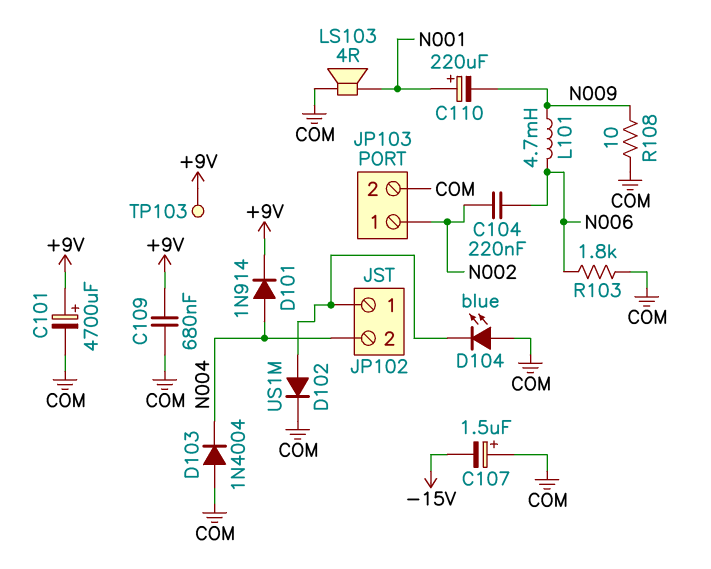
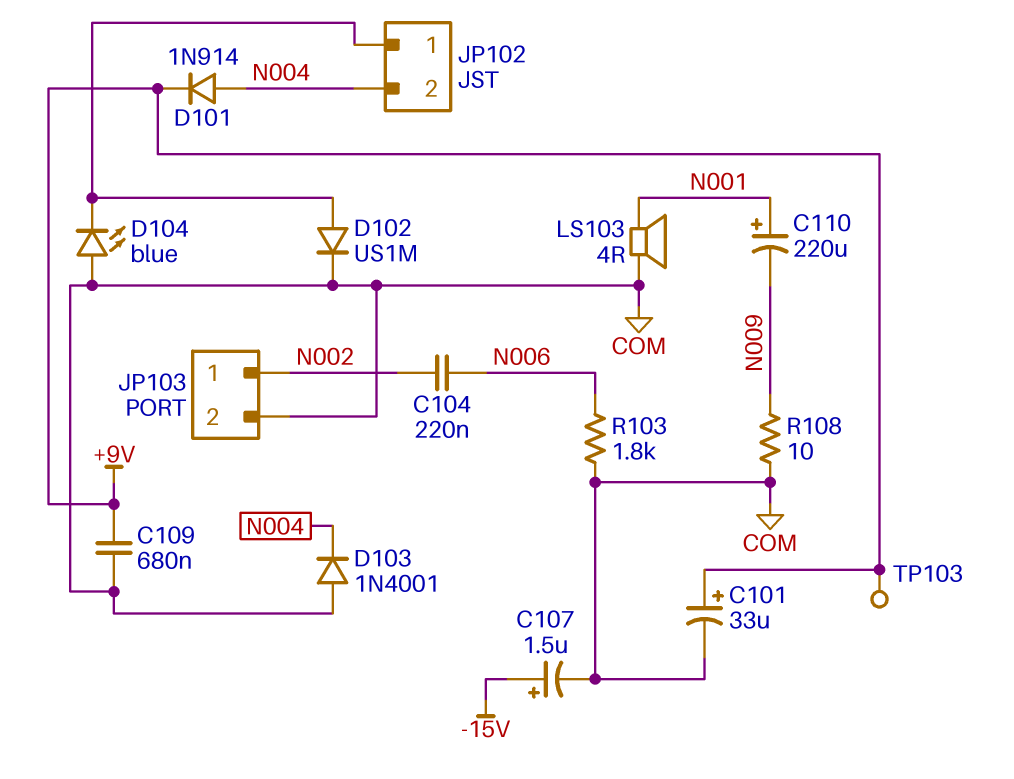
C101: 4700uF (plus +9V, minus COM) -> 33uF (plus +9V, minus COM)
C107: 1.5uF (plus COM, minus -15V) -> 1.5uF (plus -15V, minus COM)
D103: diode 1N4004 (A COM, K N004) -> diode 1N4001 (A COM, K N004)
L101: 4.7mH (N006, N009) -> none

